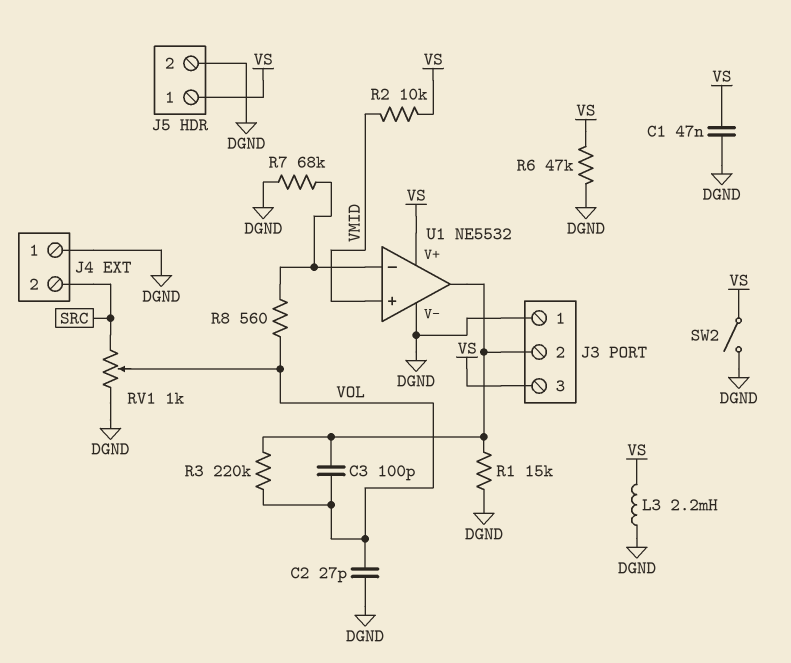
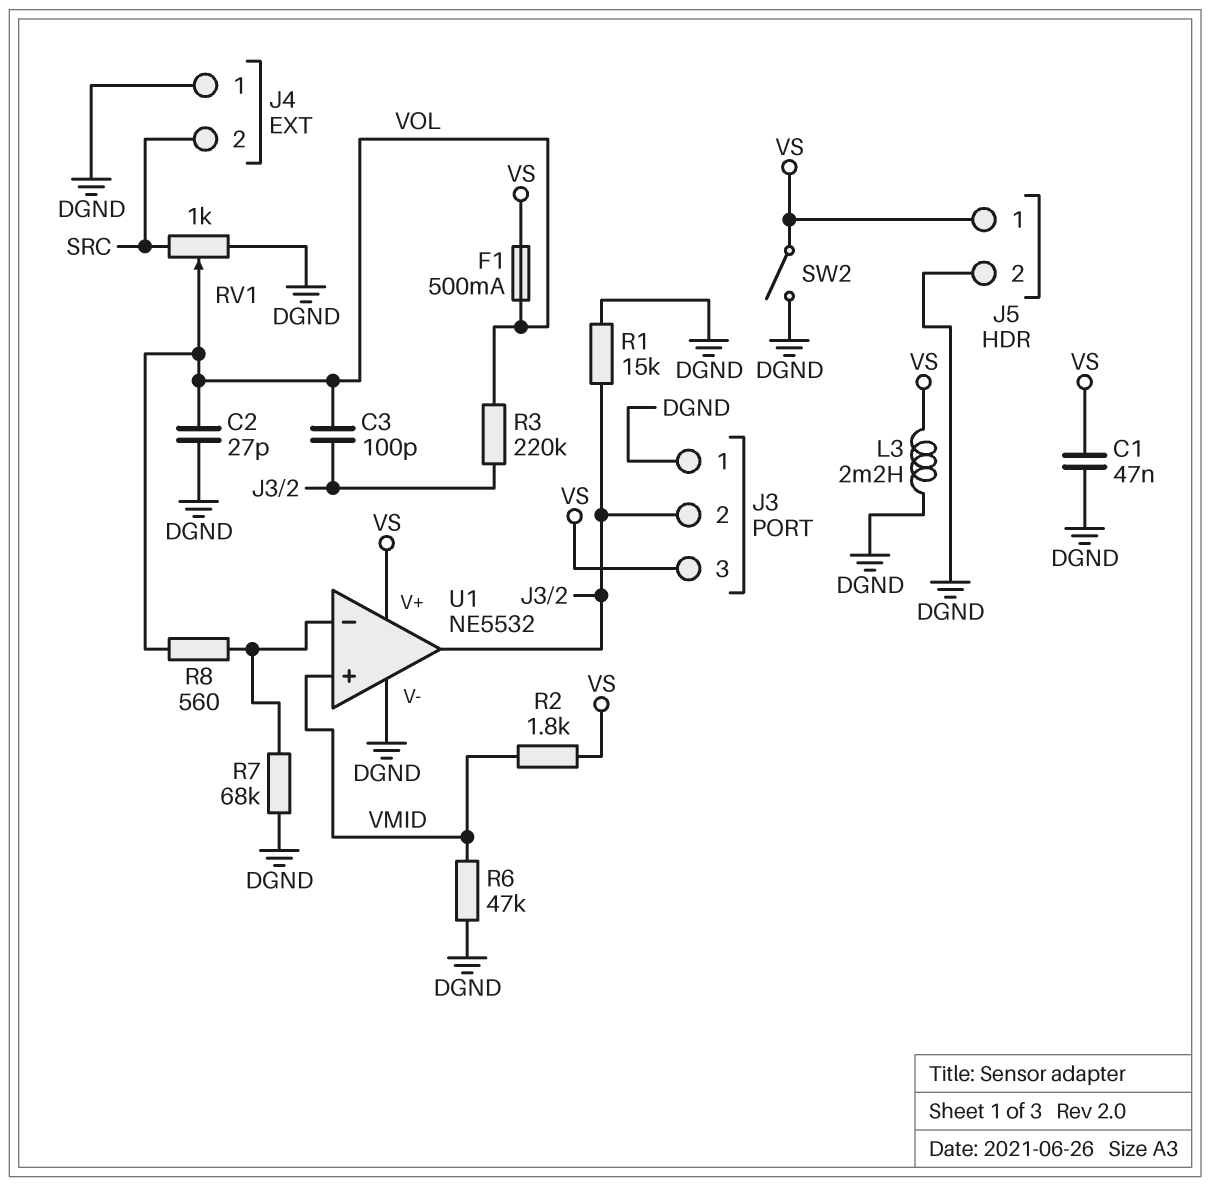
F1: none -> 500mA (VOL, VS)
R2: 10k (VMID, VS) -> 1.8k (VMID, VS)
R6: 47k (DGND, VS) -> 47k (DGND, VMID)

